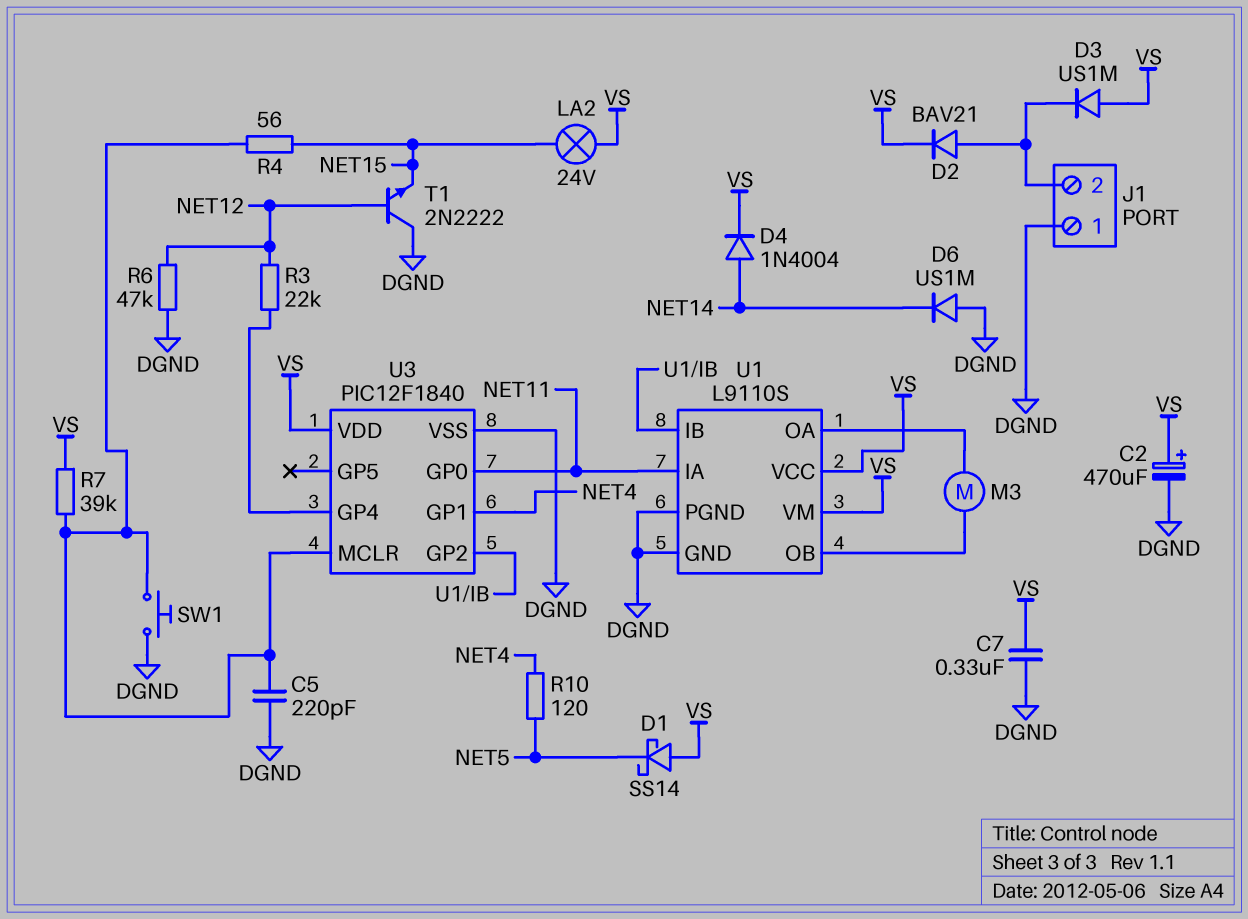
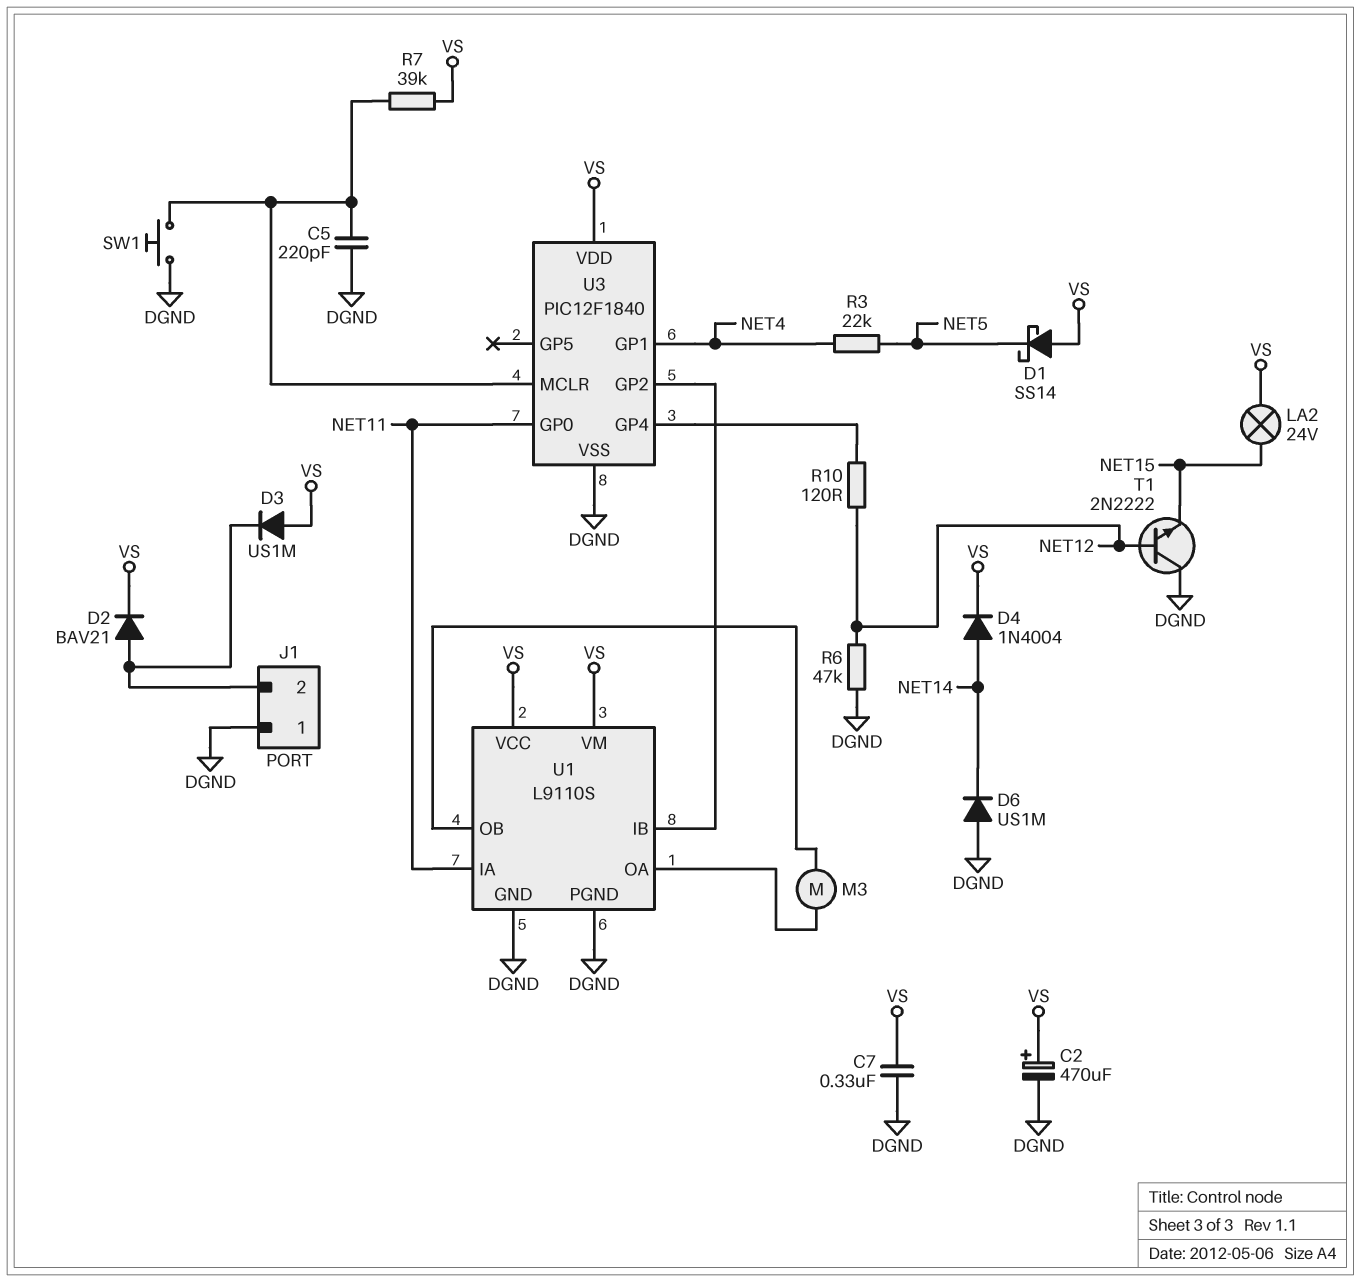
R3: 22k (NET12, U3/GP4) -> 22k (NET4, NET5)
R4: 56 (NET15, U3/MCLR) -> none
R10: 120 (NET4, NET5) -> 120 (NET12, U3/GP4)

